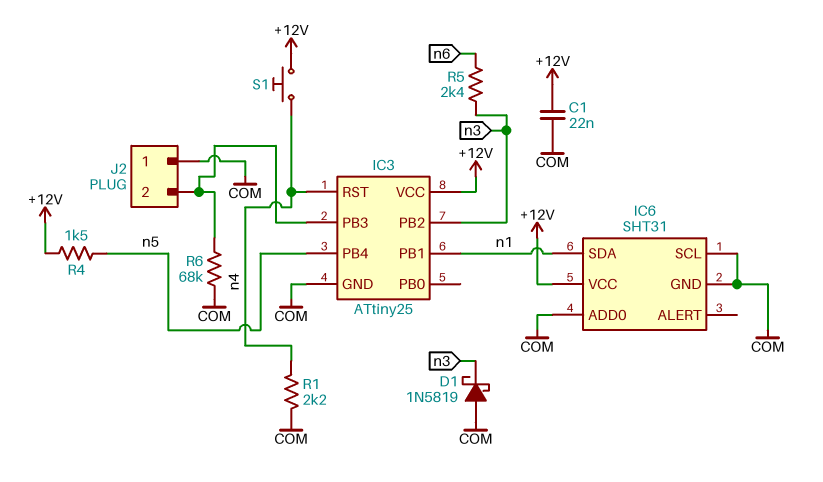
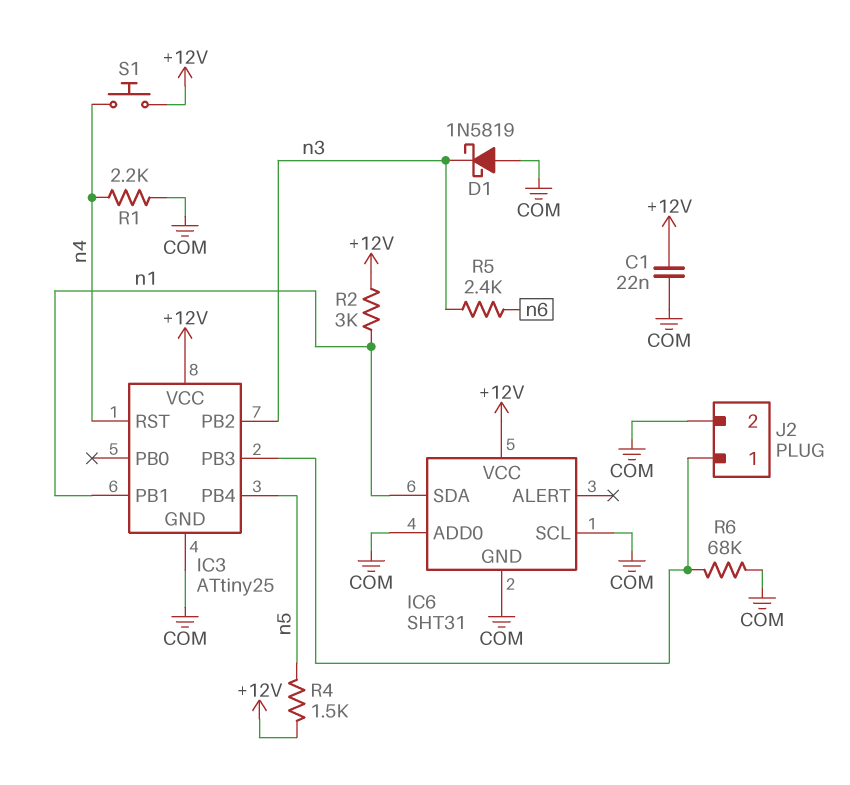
J2 pin 1: COM -> IC3/PB3
J2 pin 2: IC3/PB3 -> COM
R2: none -> 3k (+12V, n1)

